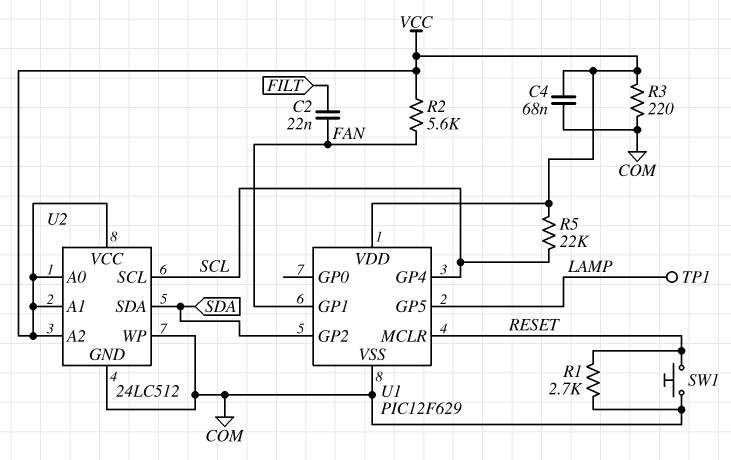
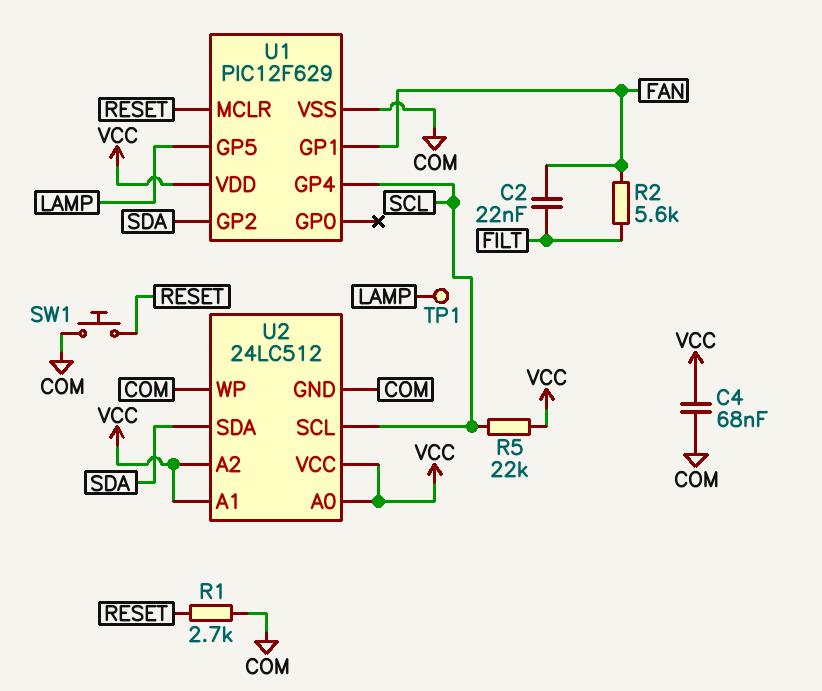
R2: 5.6k (FAN, VCC) -> 5.6k (FAN, FILT)
R3: 220 (COM, VCC) -> none

